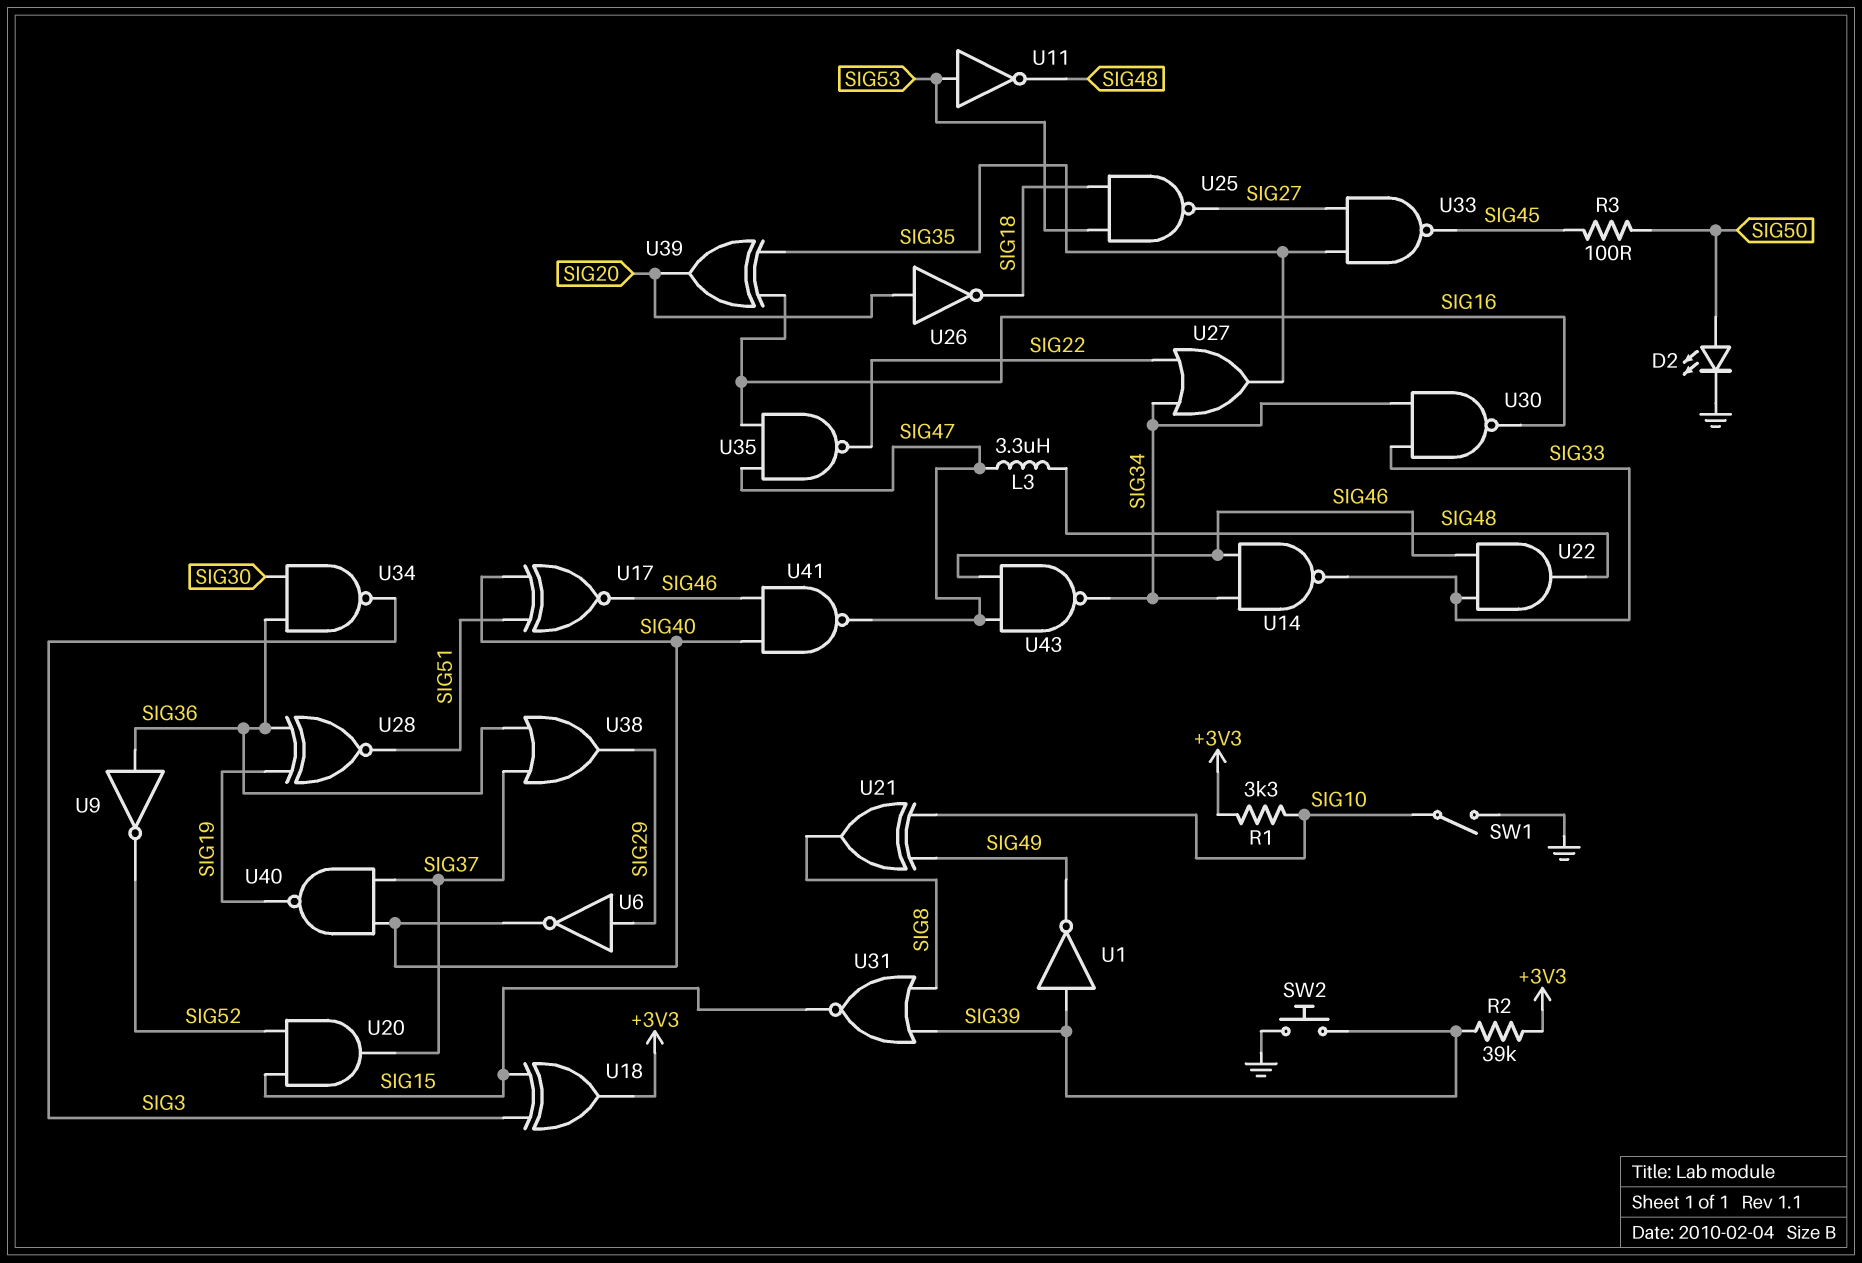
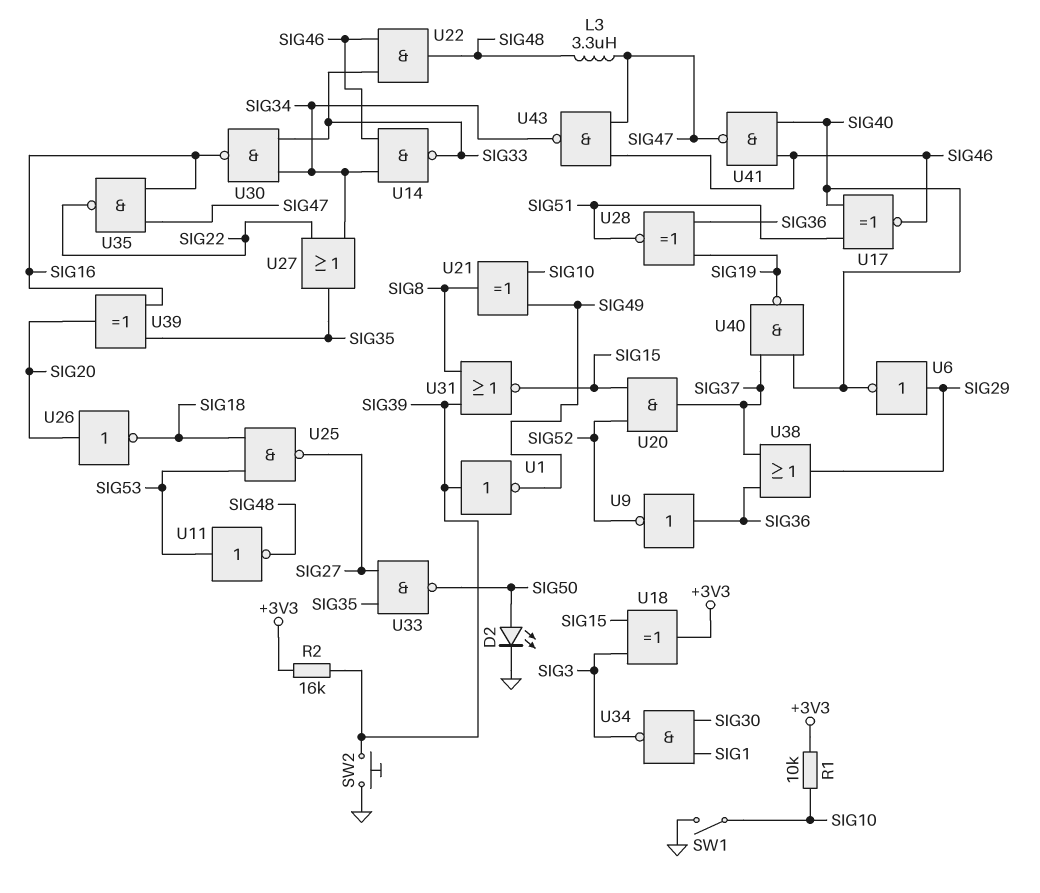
R1: 3.3k (+3V3, SIG10) -> 10k (+3V3, SIG10)
R2: 39k (+3V3, SIG39) -> 16k (+3V3, SIG39)
R3: 100 (SIG45, SIG50) -> none
U33: NAND (in SIG27, in SIG35, out SIG45) -> NAND (in SIG27, in SIG35, out SIG50)
U34: NAND (in SIG30, in SIG36, out SIG3) -> NAND (in SIG1, in SIG30, out SIG3)

